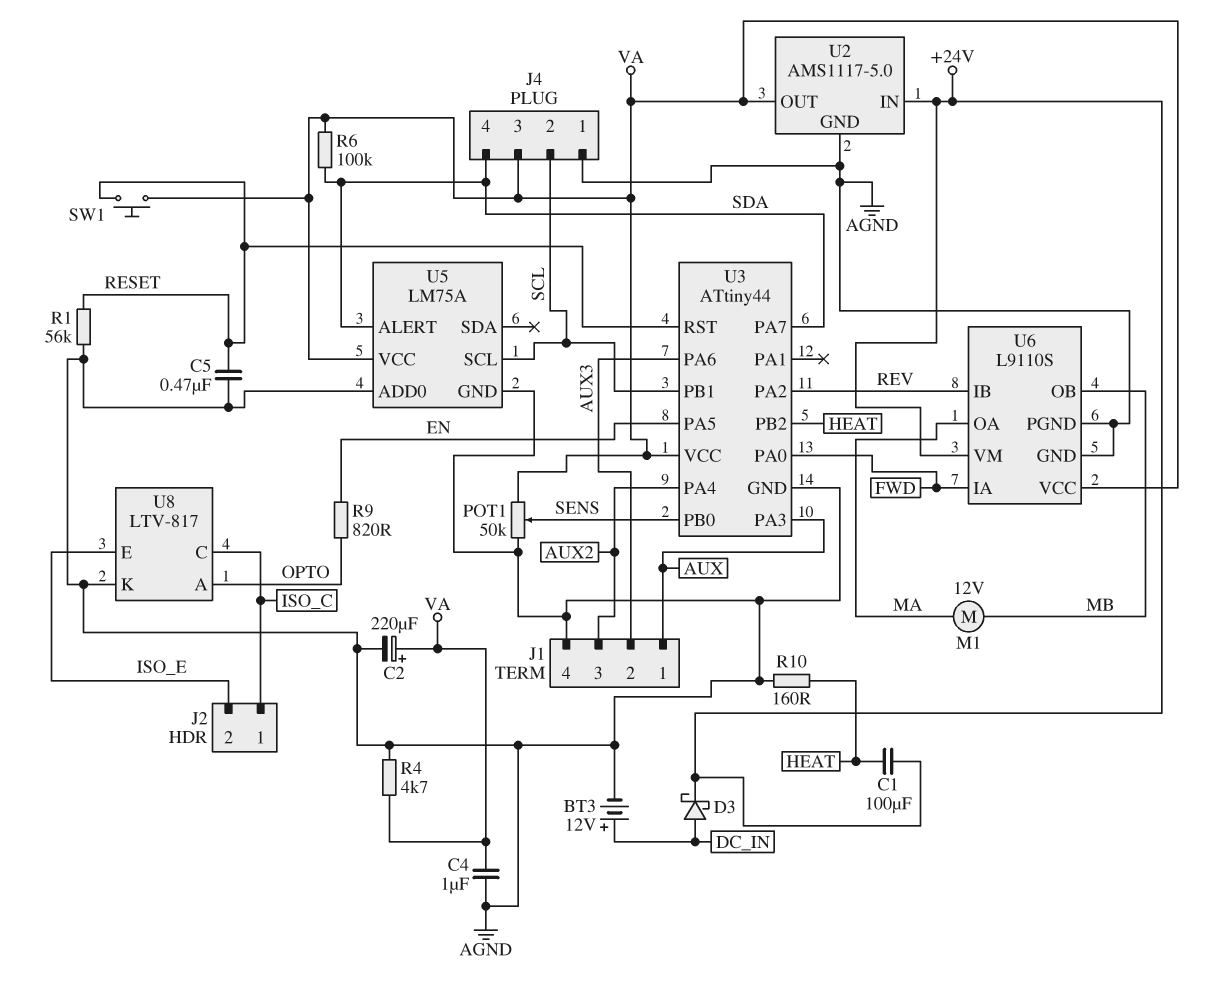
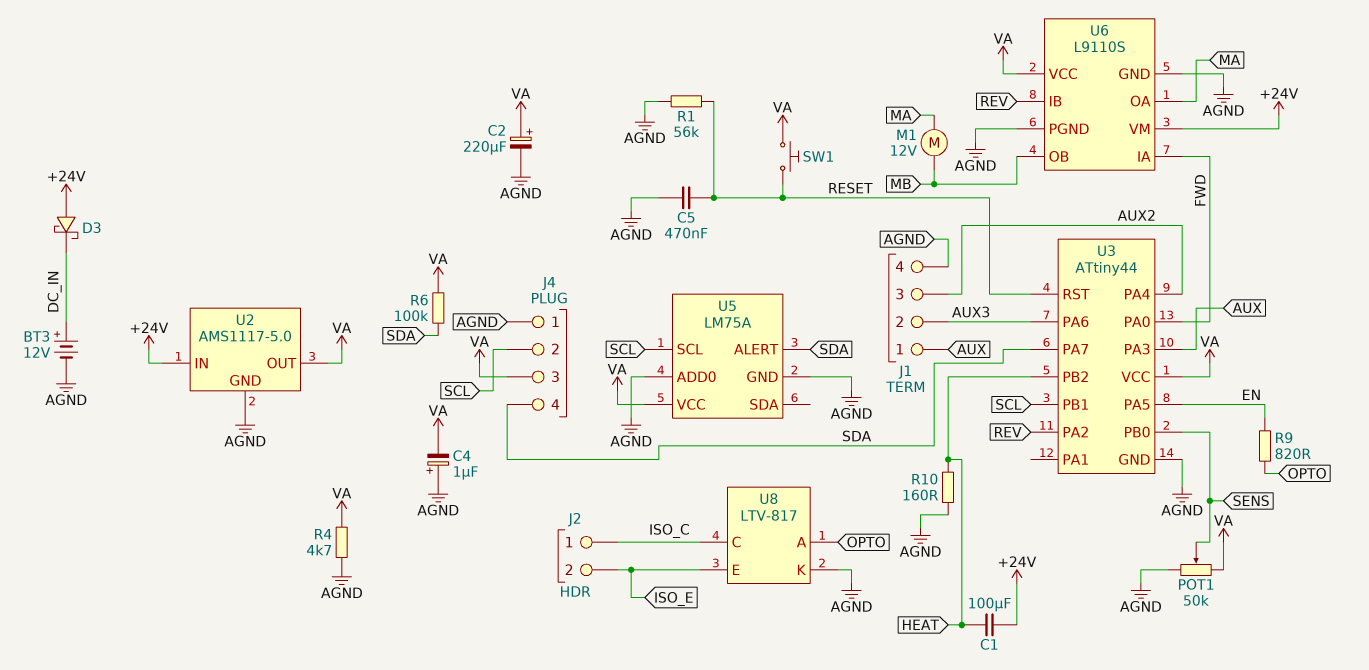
C4: 1uF (AGND, VA) -> 1uF (plus AGND, minus VA)
D3: schottky (A DC_IN, K +24V) -> schottky (A +24V, K DC_IN)

